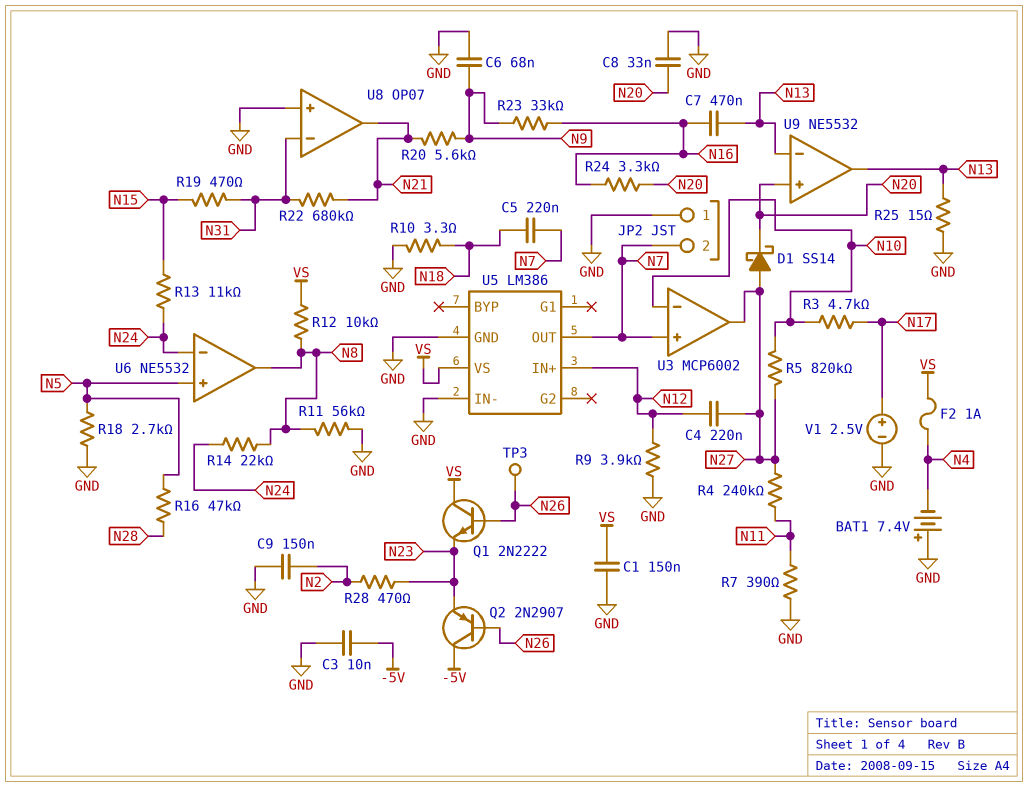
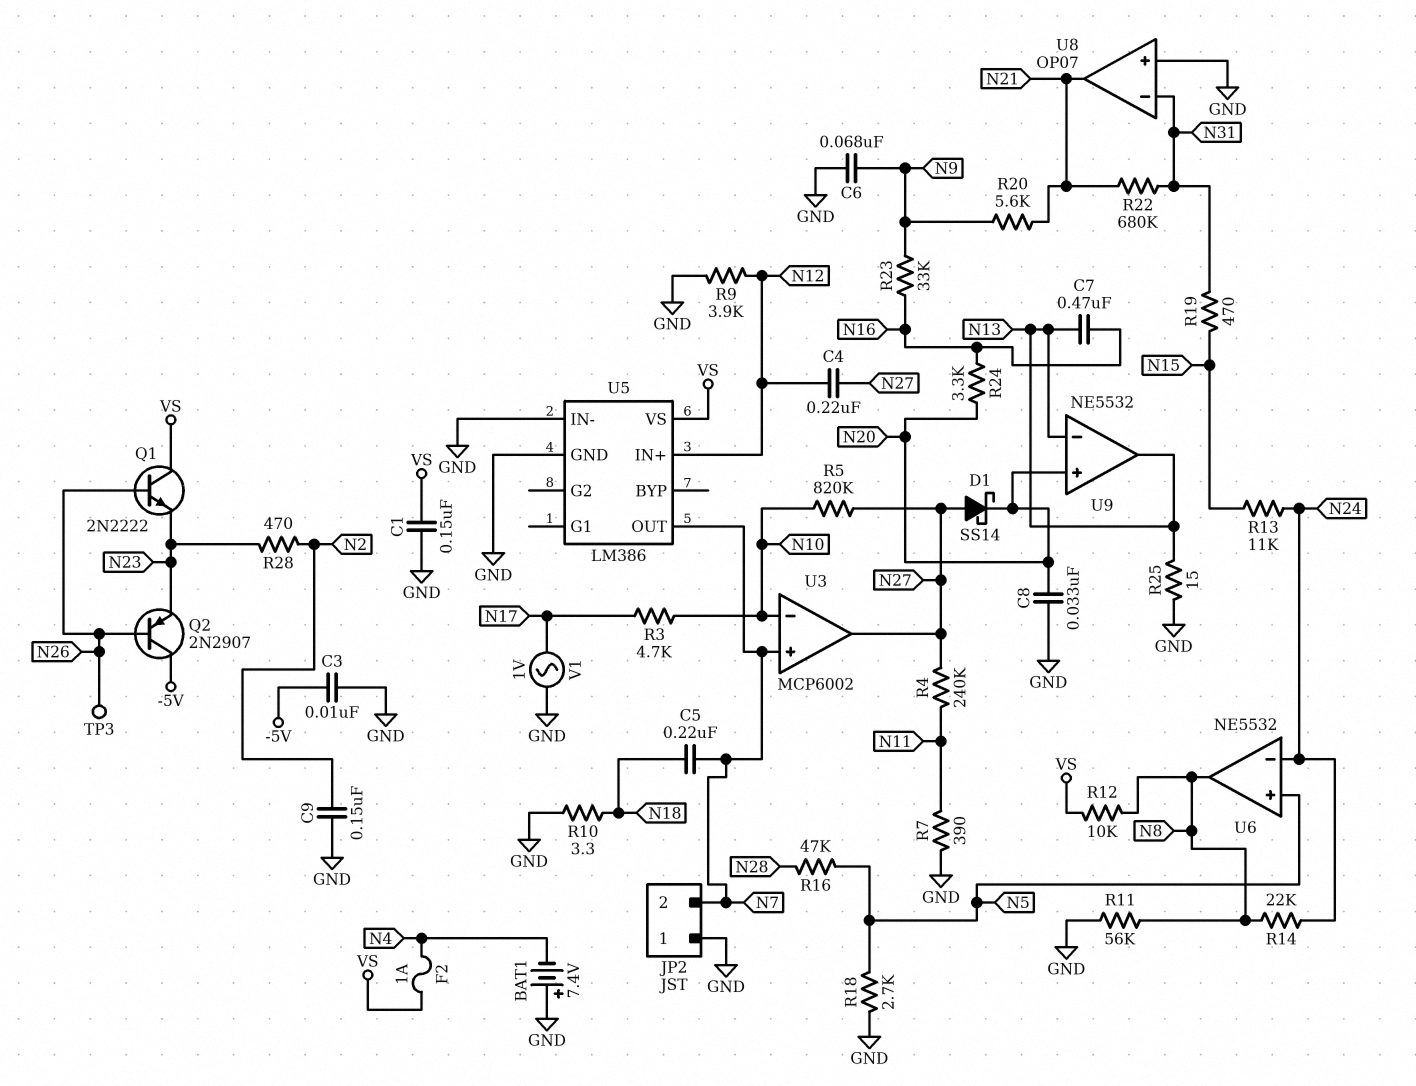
V1: 2.5V (plus N17, minus GND) -> AC 1V (GND, N17)

